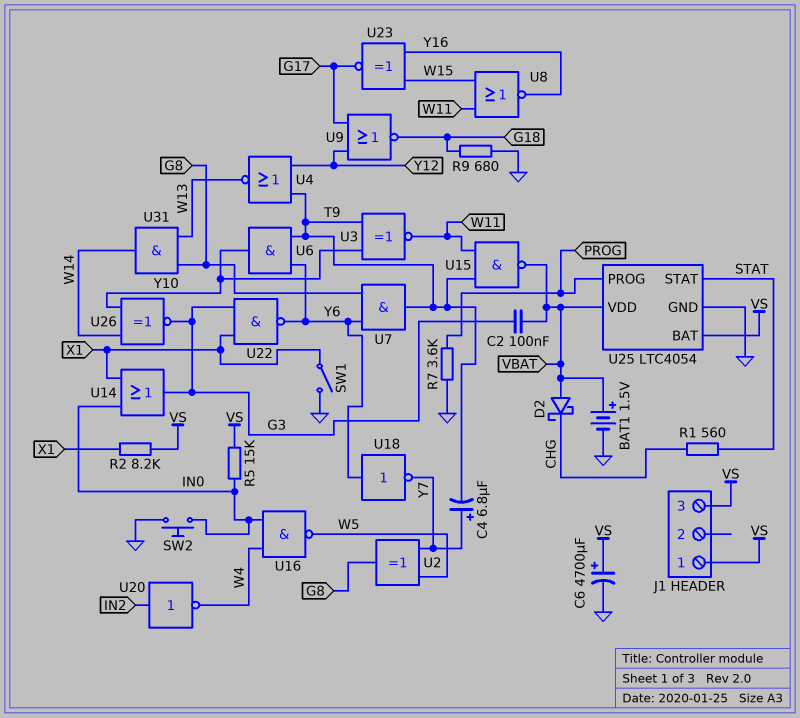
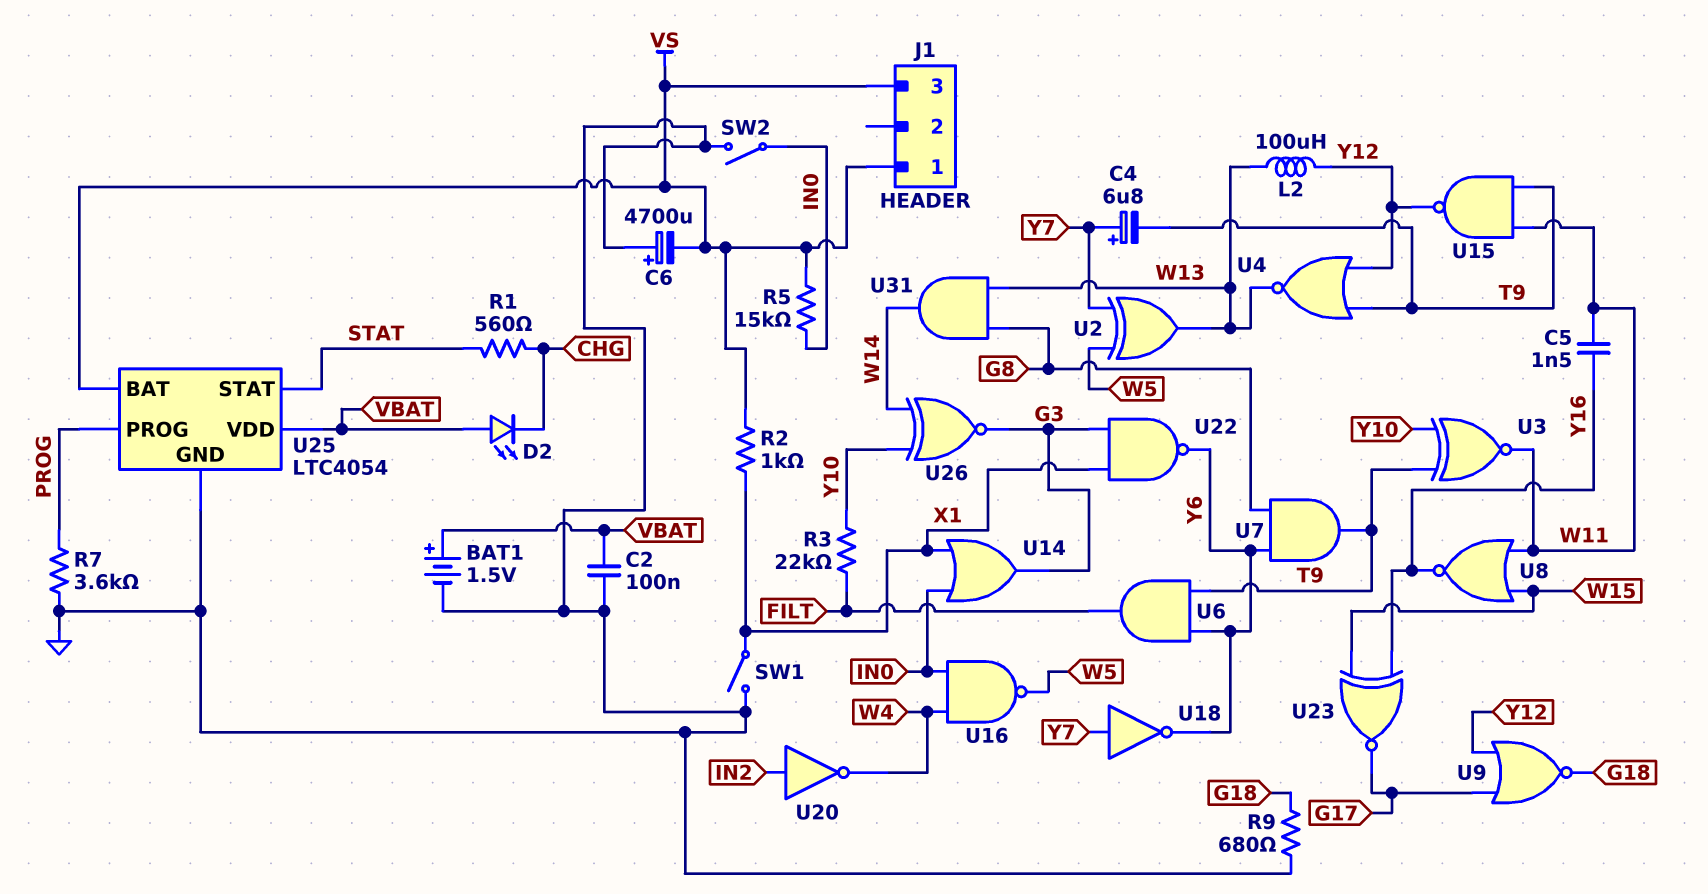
C2: 100nF (G3, VBAT) -> 100nF (GND, VBAT)
C5: none -> 1.5nF (W11, Y16)
C6: 4700uF (plus VS, minus GND) -> 4700uF (plus GND, minus VS)
D2: schottky (A VBAT, K CHG) -> LED (A VBAT, K CHG)
L2: none -> 100uH (W13, Y12)
R2: 8.2k (VS, X1) -> 1k (VS, X1)
R3: none -> 22k (FILT, Y10)
SW2: button (GND, IN0) -> switch (GND, IN0)
U2: XOR (in W5, in Y7, out G8) -> XOR (in W5, in Y7, out W13)
U6: AND (in T9, in Y6, out Y10) -> AND (in T9, in Y6, out FILT)
U15: NAND (in T9, in W11, out VBAT) -> NAND (in T9, in W11, out Y12)
U18: NOT (in Y6, out Y7) -> NOT (in Y7, out Y6)

